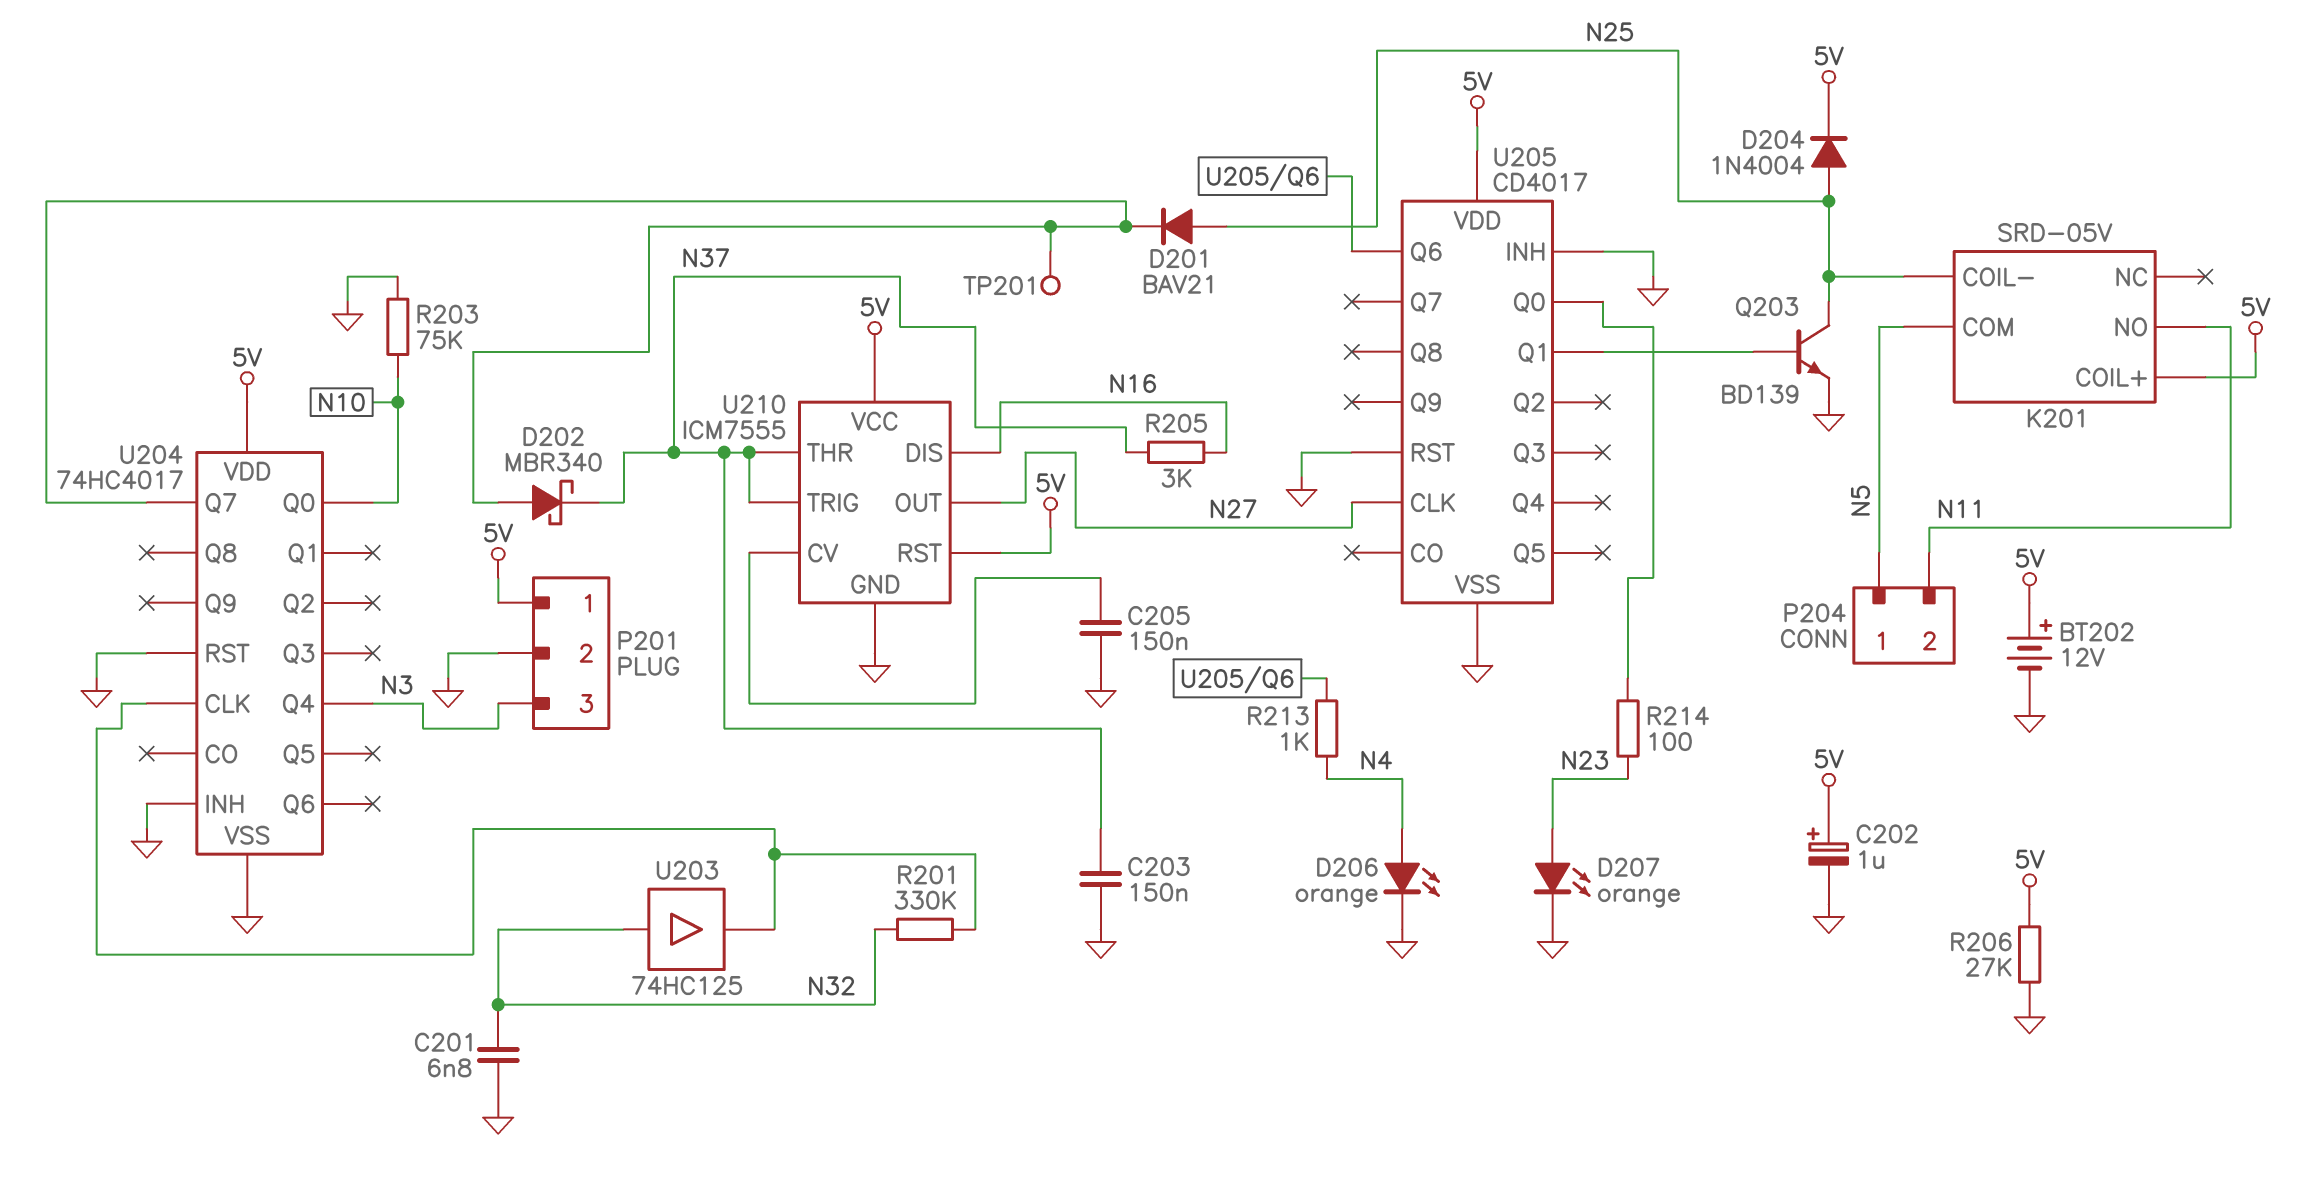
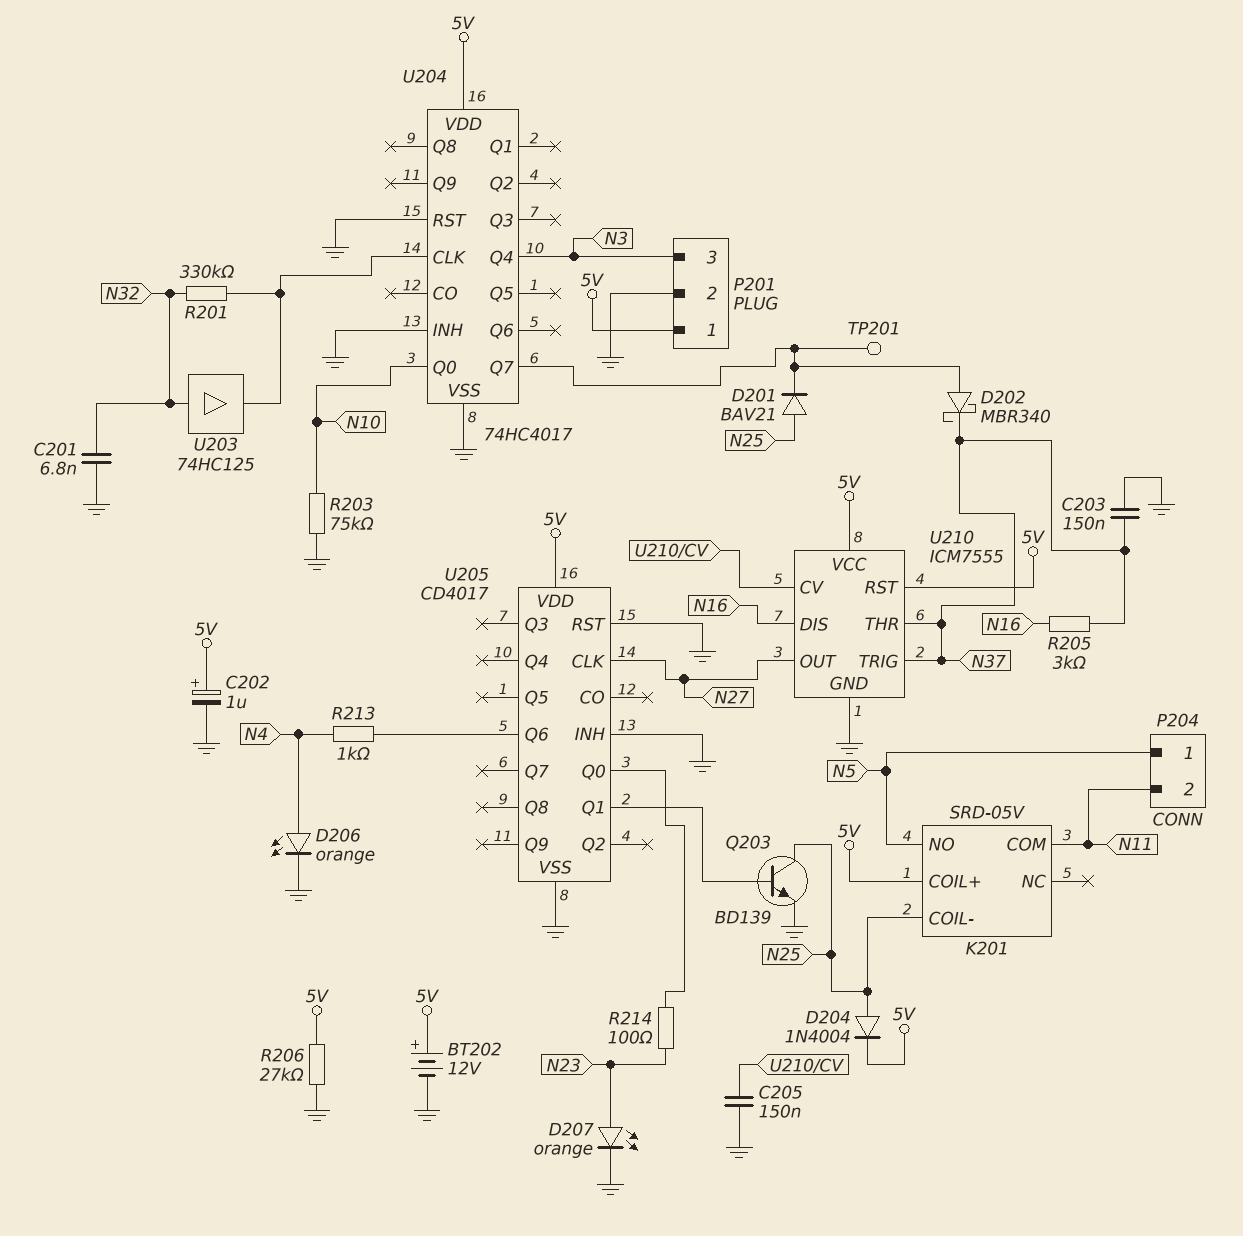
K201 pin COM: N5 -> N11
K201 pin NO: N11 -> N5

